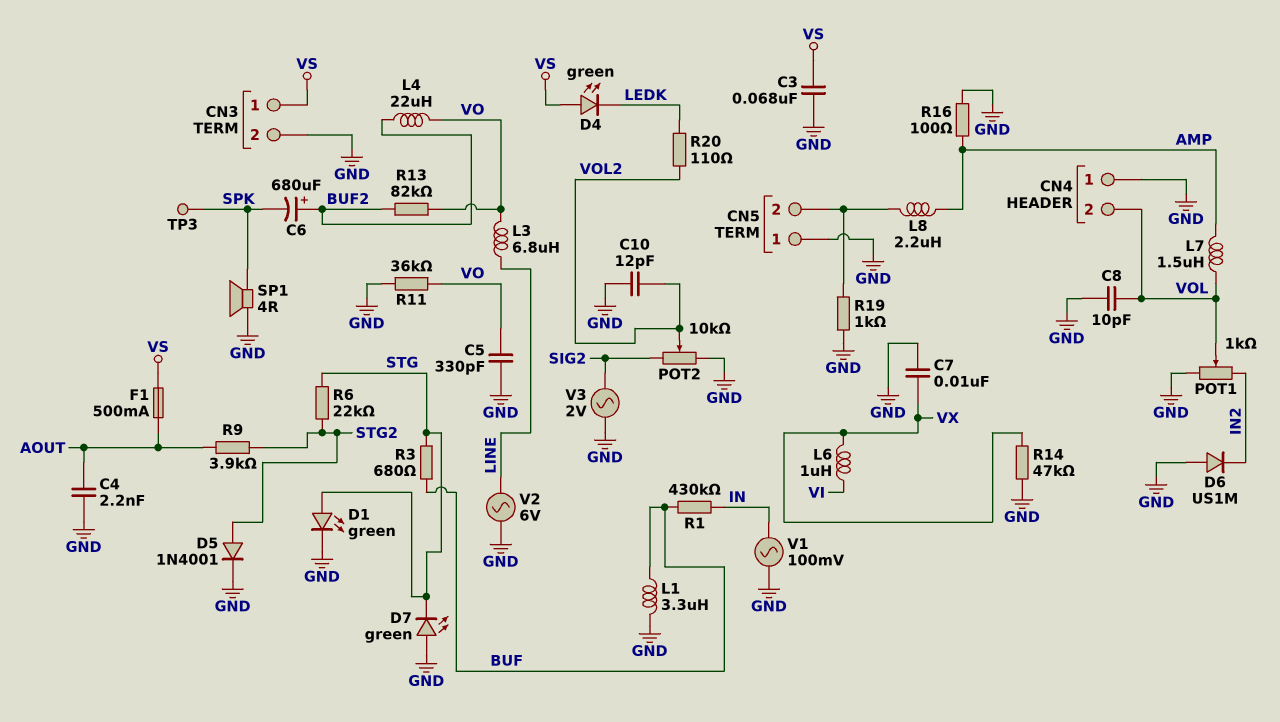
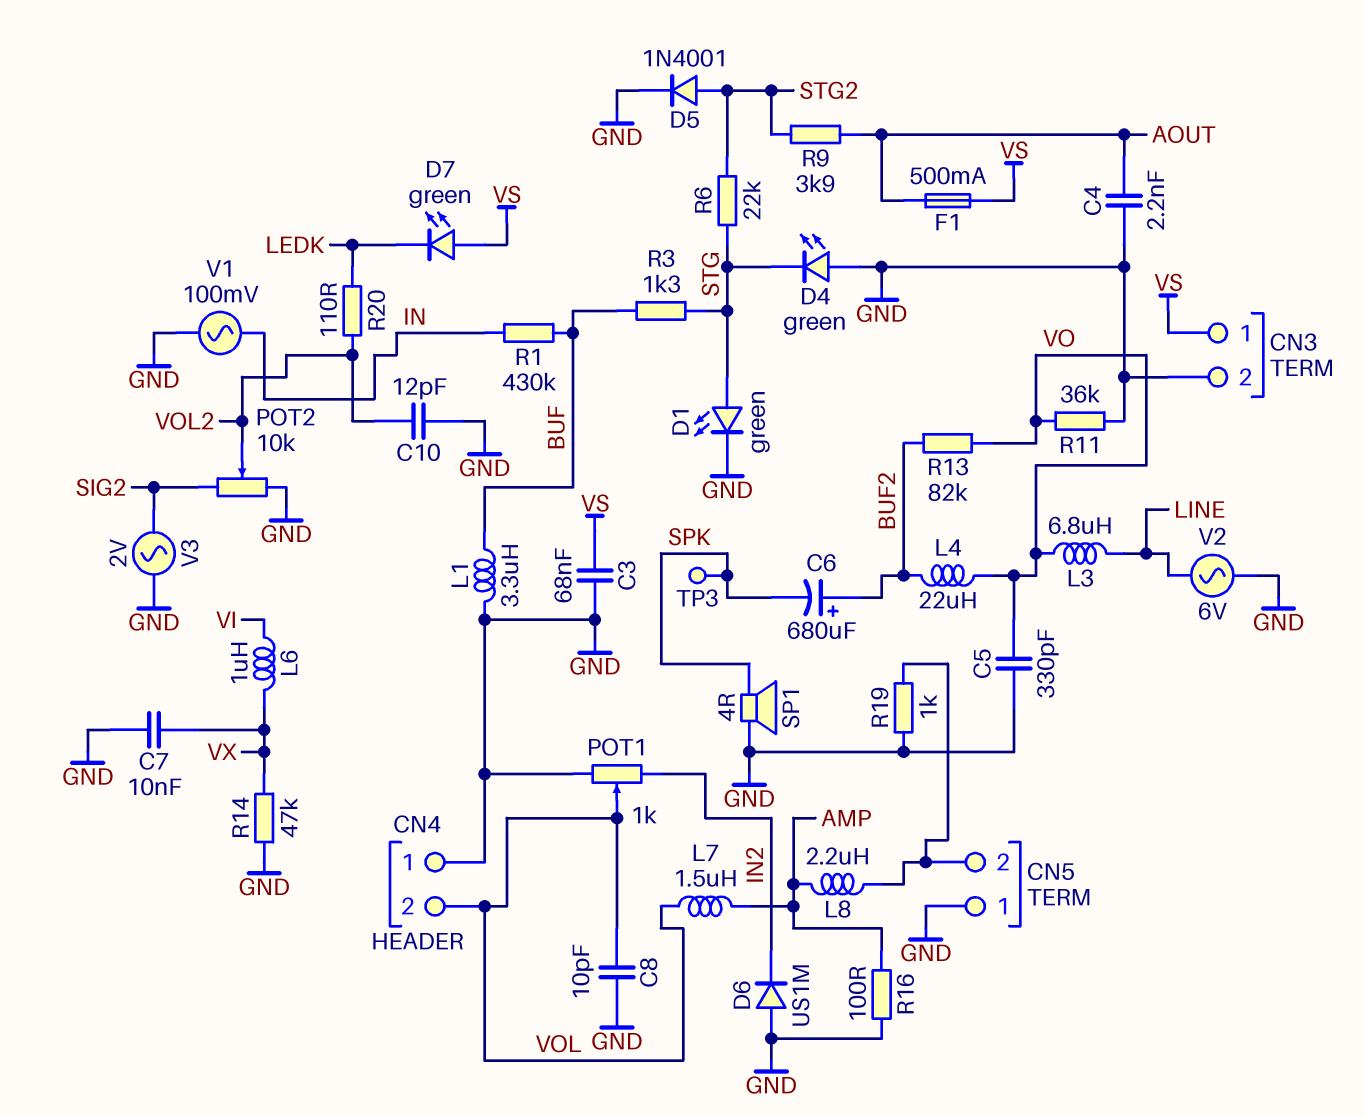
D4: LED green (A VS, K LEDK) -> LED green (A GND, K STG)
D7: LED green (A GND, K STG) -> LED green (A VS, K LEDK)
R3: 680 (BUF, STG) -> 1.3k (BUF, STG)

